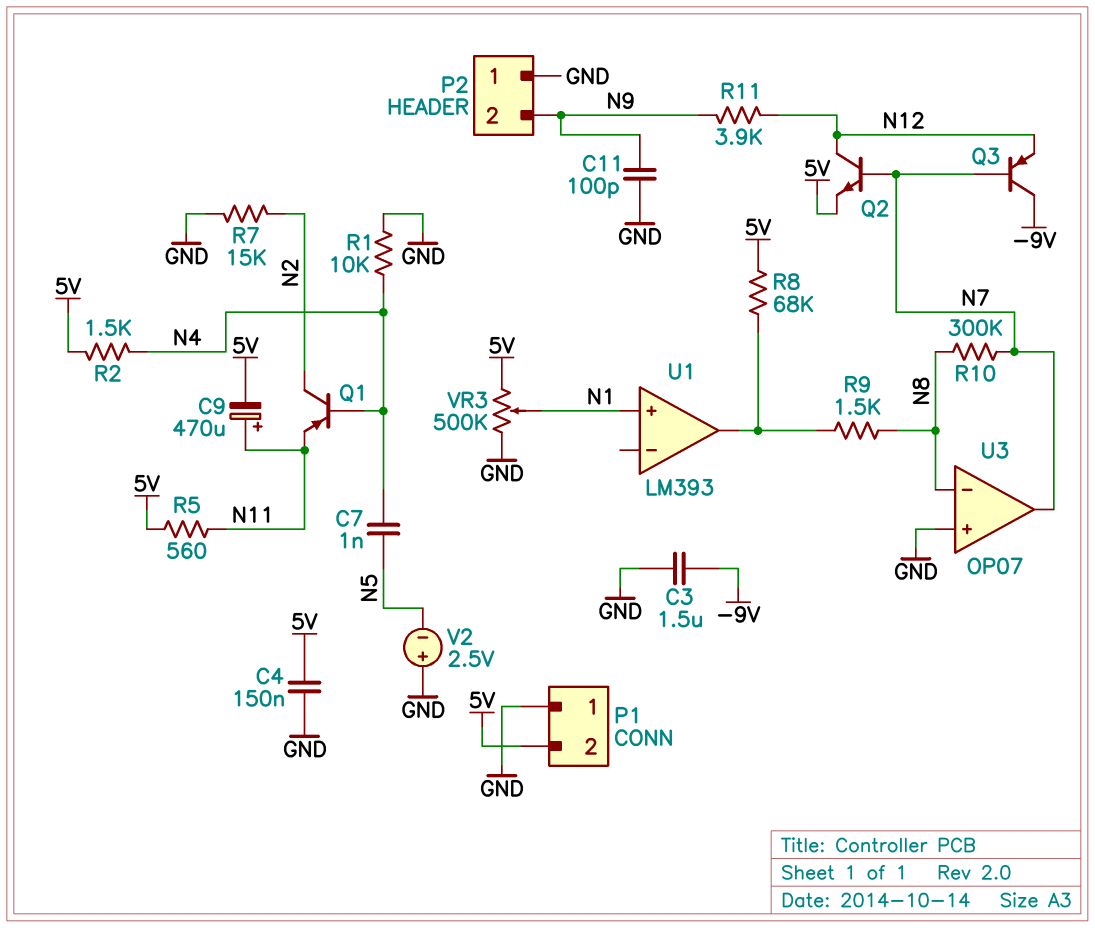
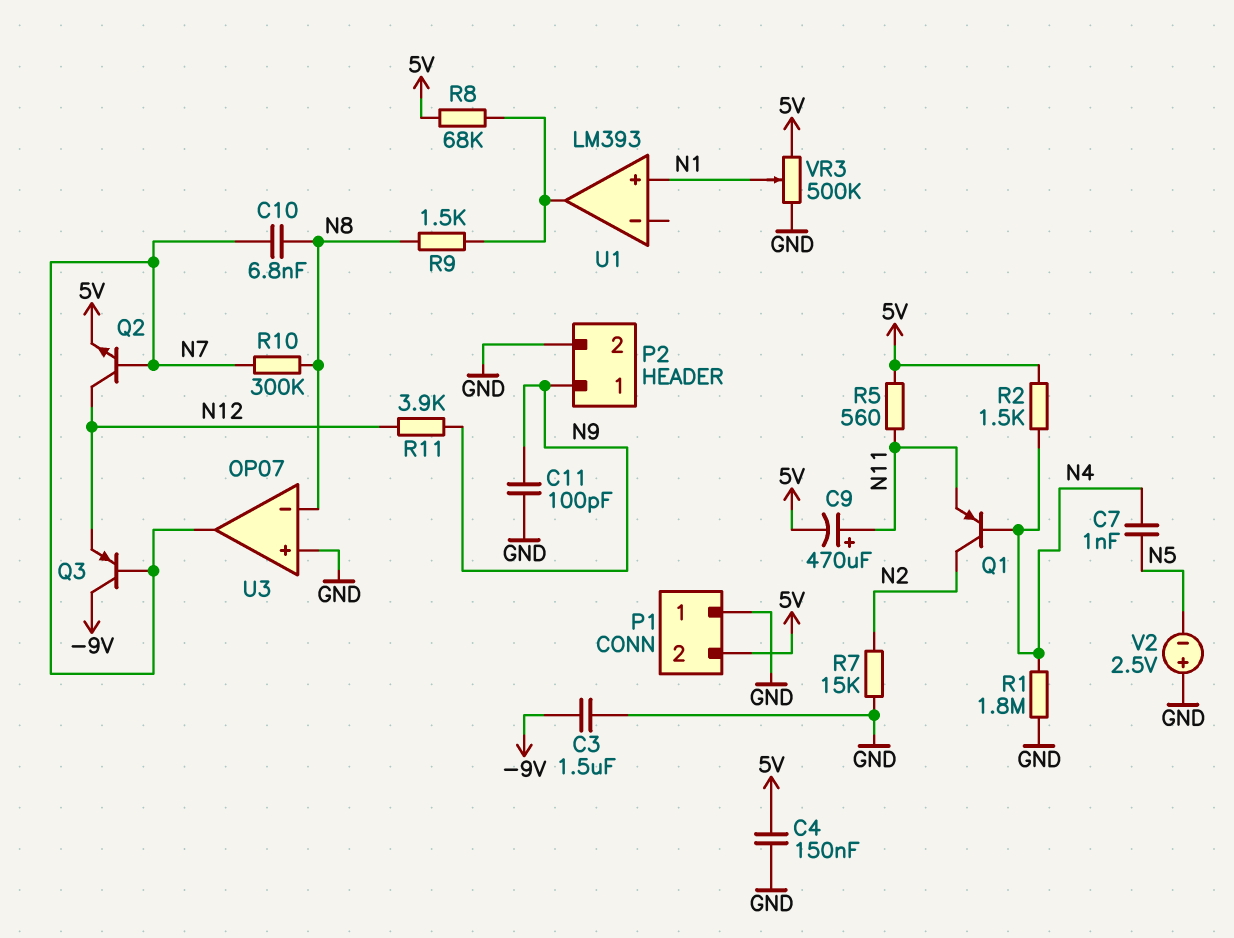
C10: none -> 6.8nF (N7, N8)
P2 pin 1: GND -> N9
P2 pin 2: N9 -> GND
R1: 10k (GND, N4) -> 1.8M (GND, N4)

